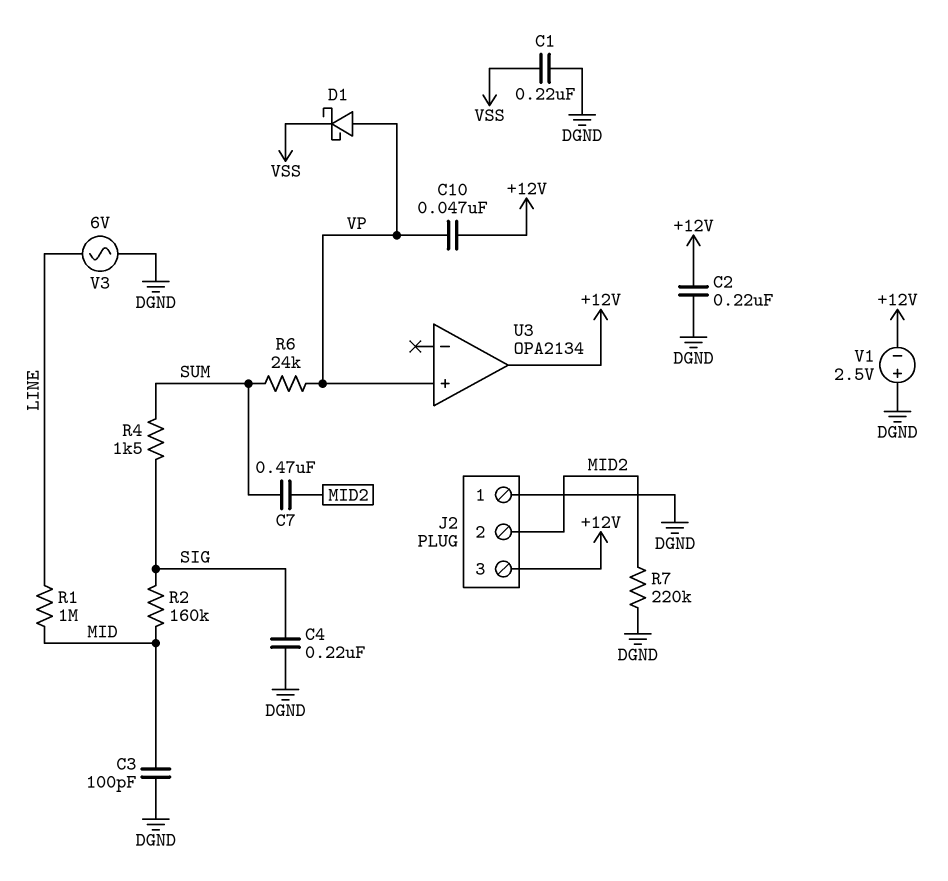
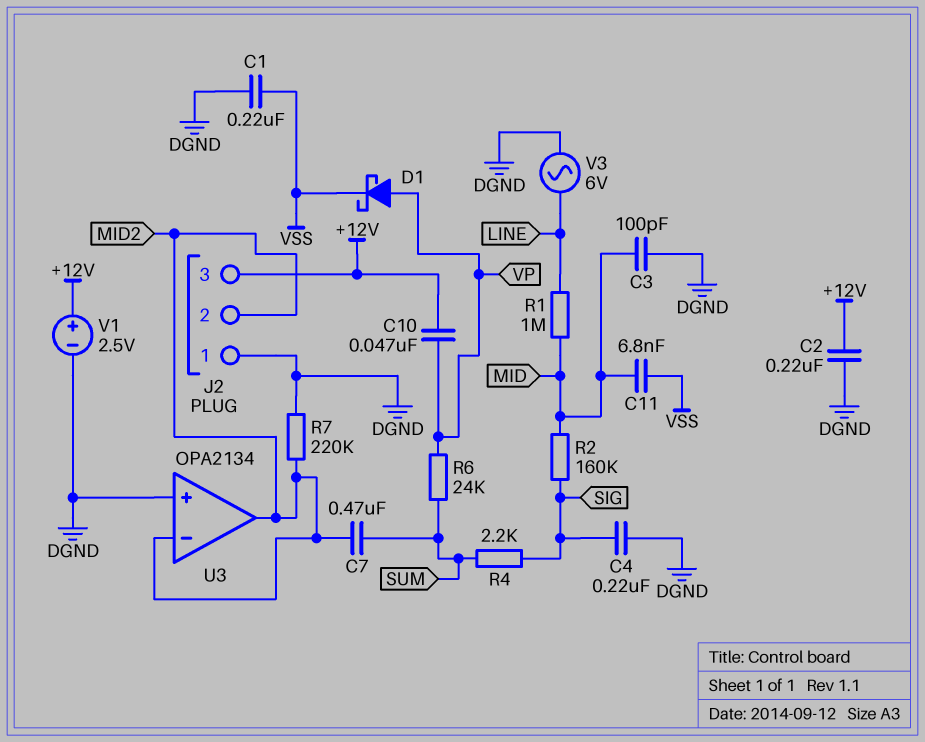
C11: none -> 6.8nF (MID, VSS)
R4: 1.5k (SIG, SUM) -> 2.2k (SIG, SUM)
U3 pin in+: VP -> DGND
U3 pin in-: none -> MID2
U3 pin out: +12V -> MID2
V1: 2.5V (plus DGND, minus +12V) -> 2.5V (plus +12V, minus DGND)

